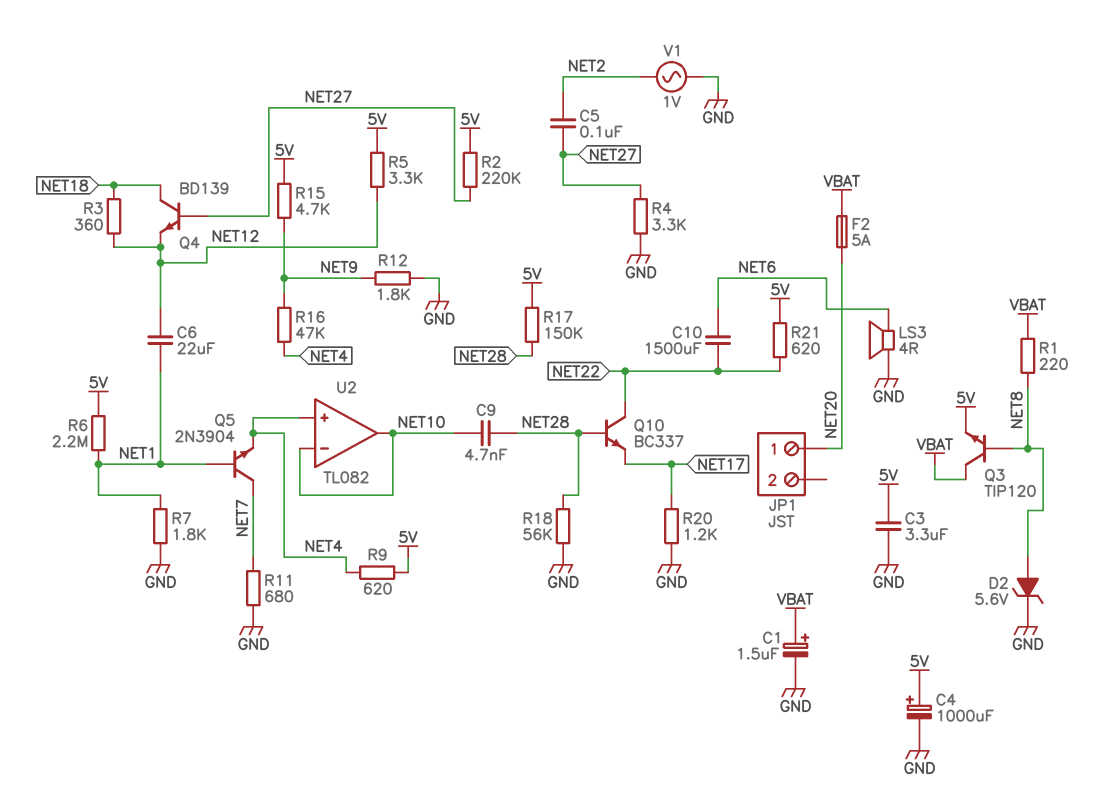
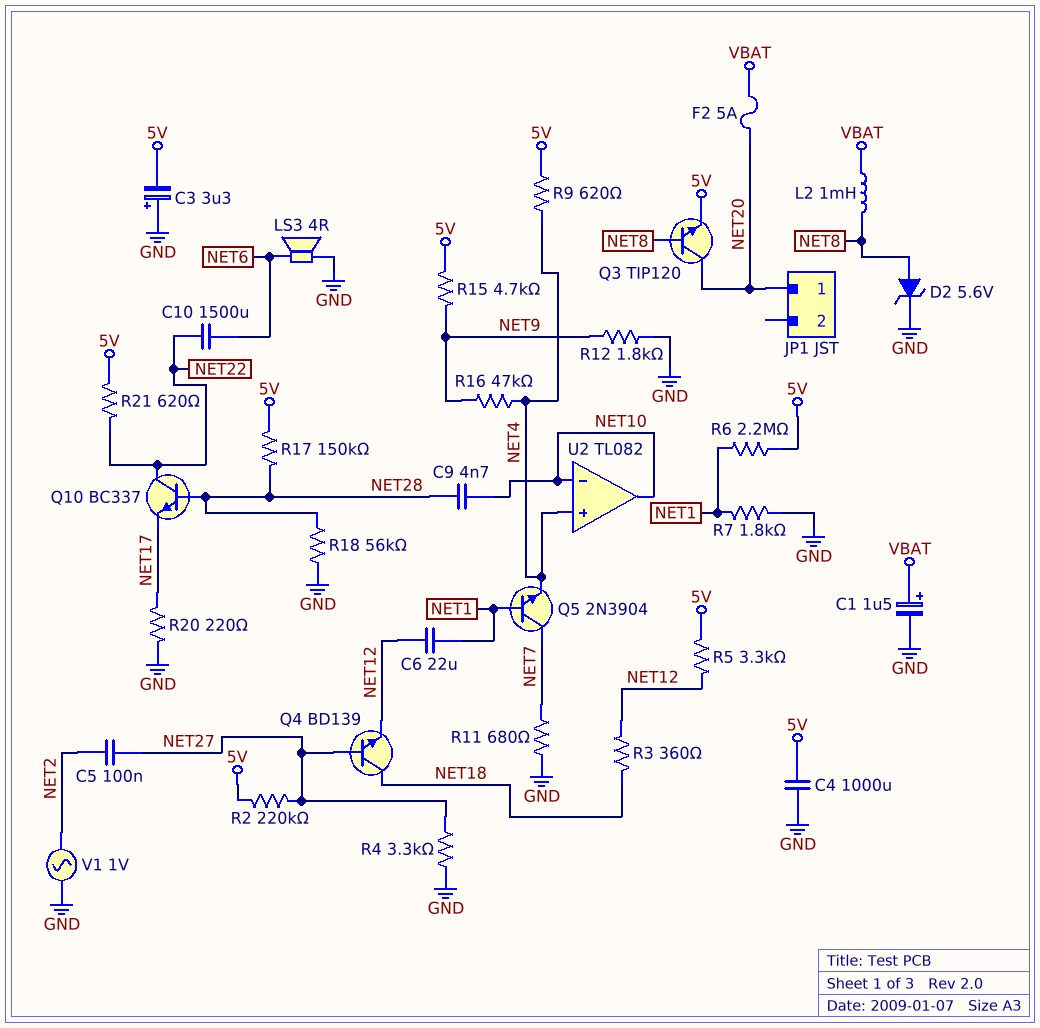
C3: 3.3uF (5V, GND) -> 3.3uF (plus GND, minus 5V)
C4: 1000uF (plus 5V, minus GND) -> 1000uF (5V, GND)
L2: none -> 1mH (NET8, VBAT)
Q3: NPN TIP120 (B NET8, C VBAT, E 5V) -> NPN TIP120 (B NET8, C NET20, E 5V)
R1: 220 (NET8, VBAT) -> none
R20: 1.2k (GND, NET17) -> 220 (GND, NET17)

